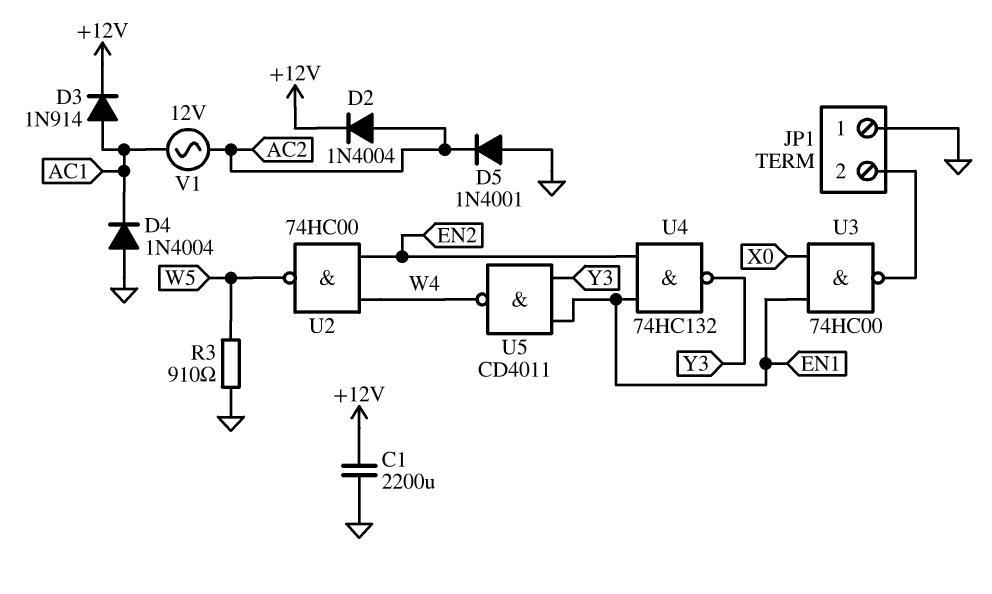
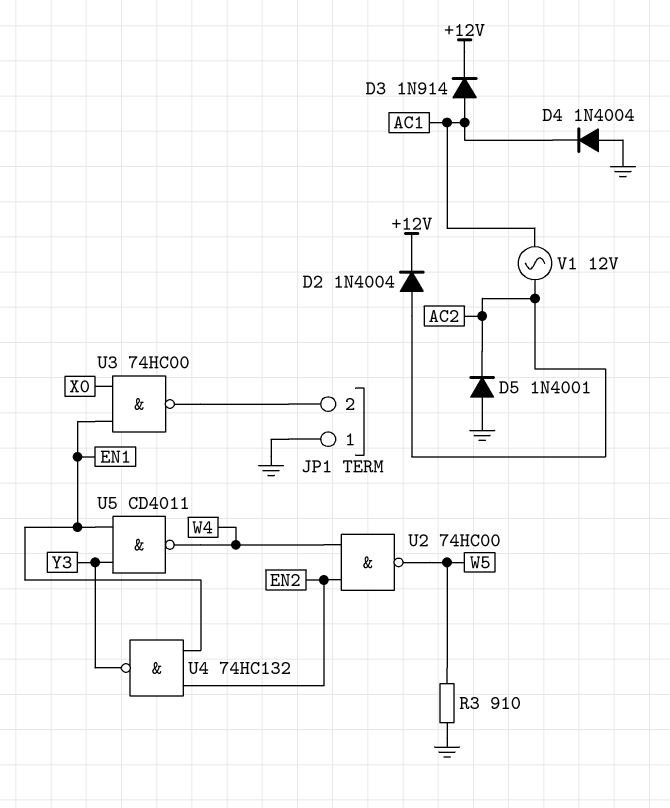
C1: 2200uF (+12V, GND) -> none

